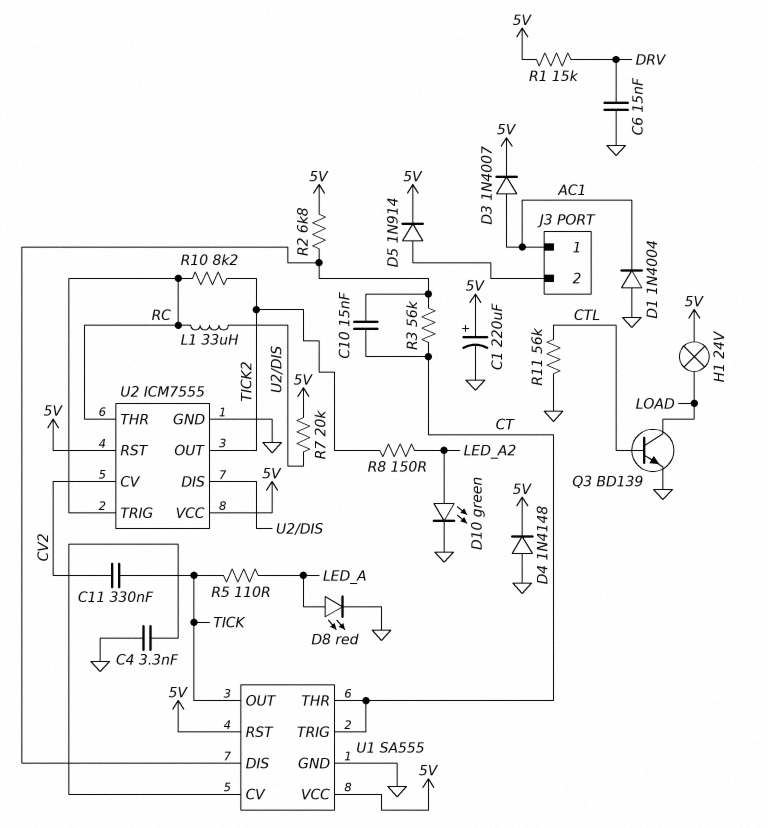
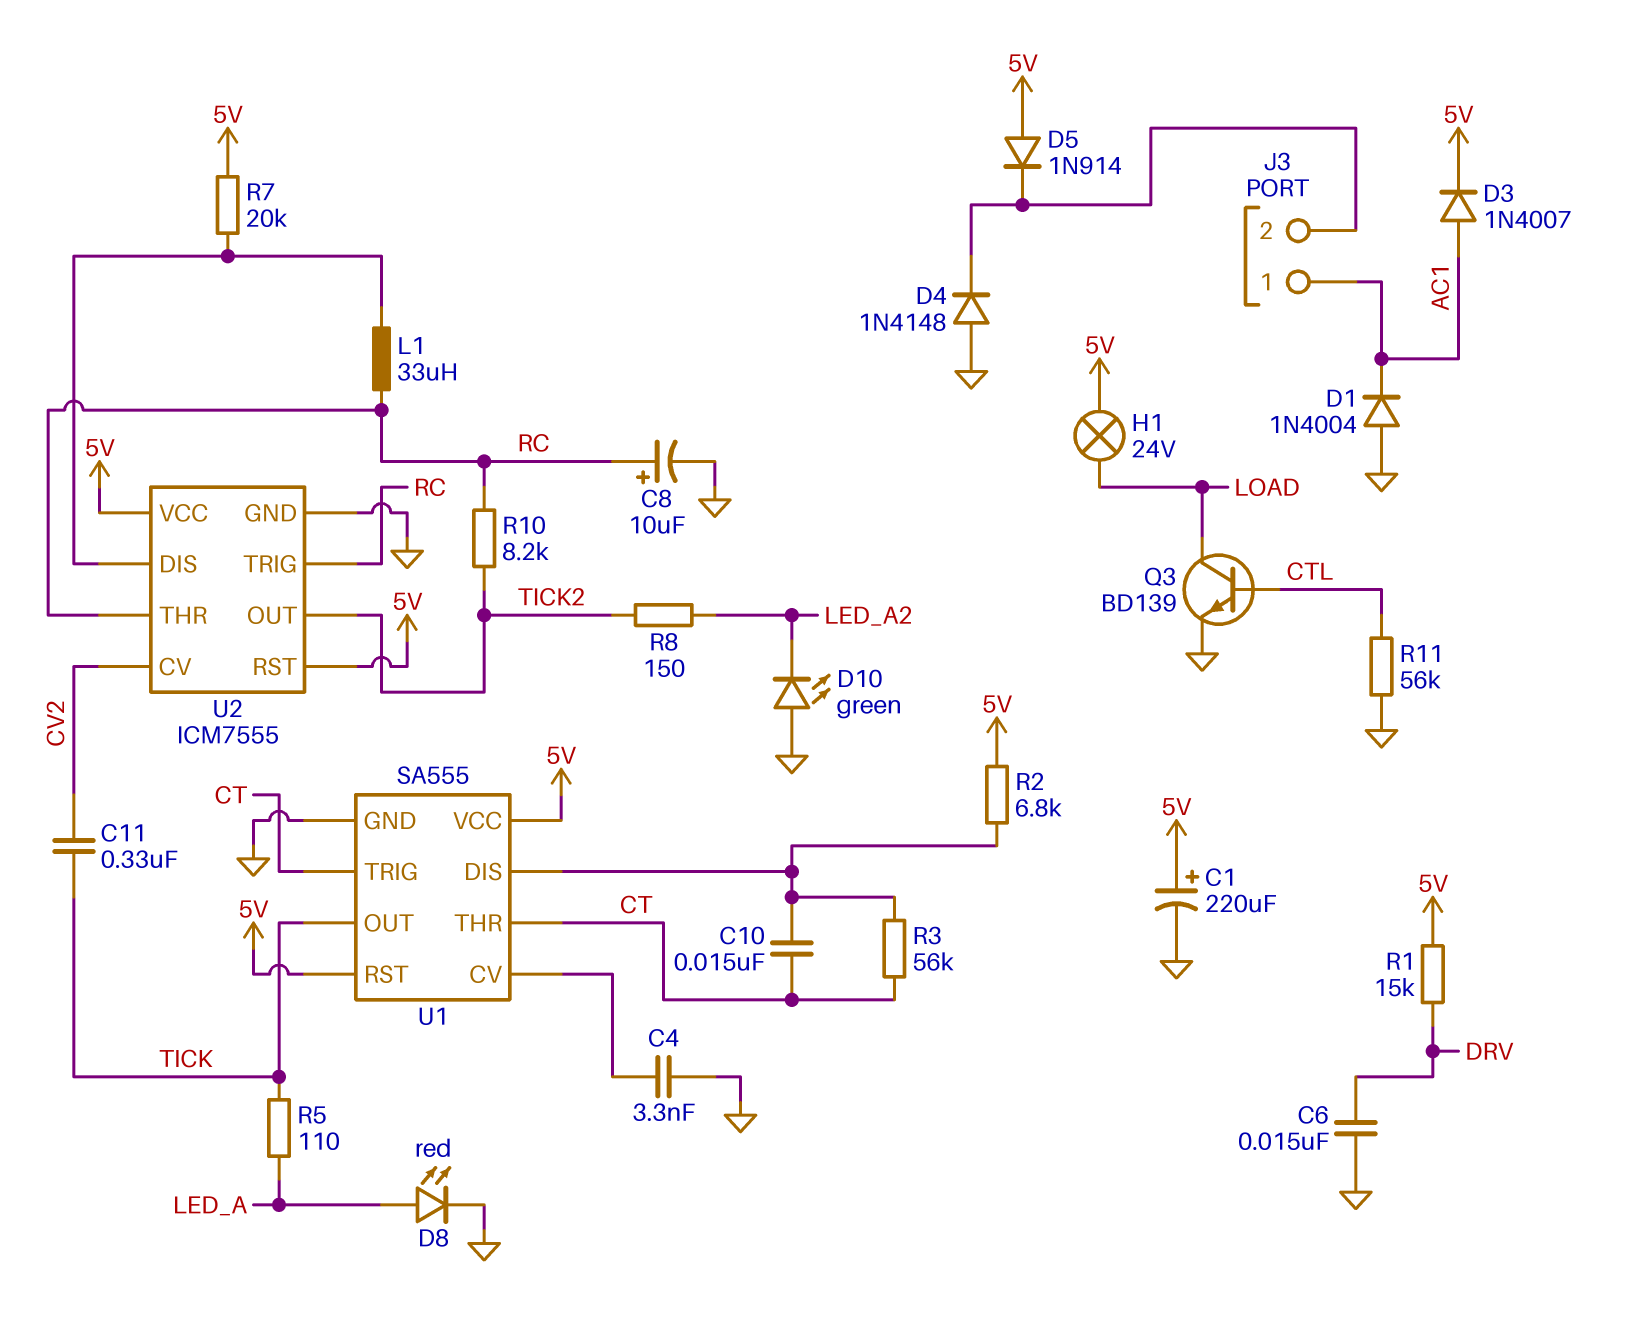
C8: none -> 10uF (plus RC, minus GND)
D4: diode 1N4148 (A GND, K 5V) -> diode 1N4148 (A GND, K J3/2)
D5: diode 1N914 (A J3/2, K 5V) -> diode 1N914 (A 5V, K J3/2)
D10: LED green (A LED_A2, K GND) -> LED green (A GND, K LED_A2)

